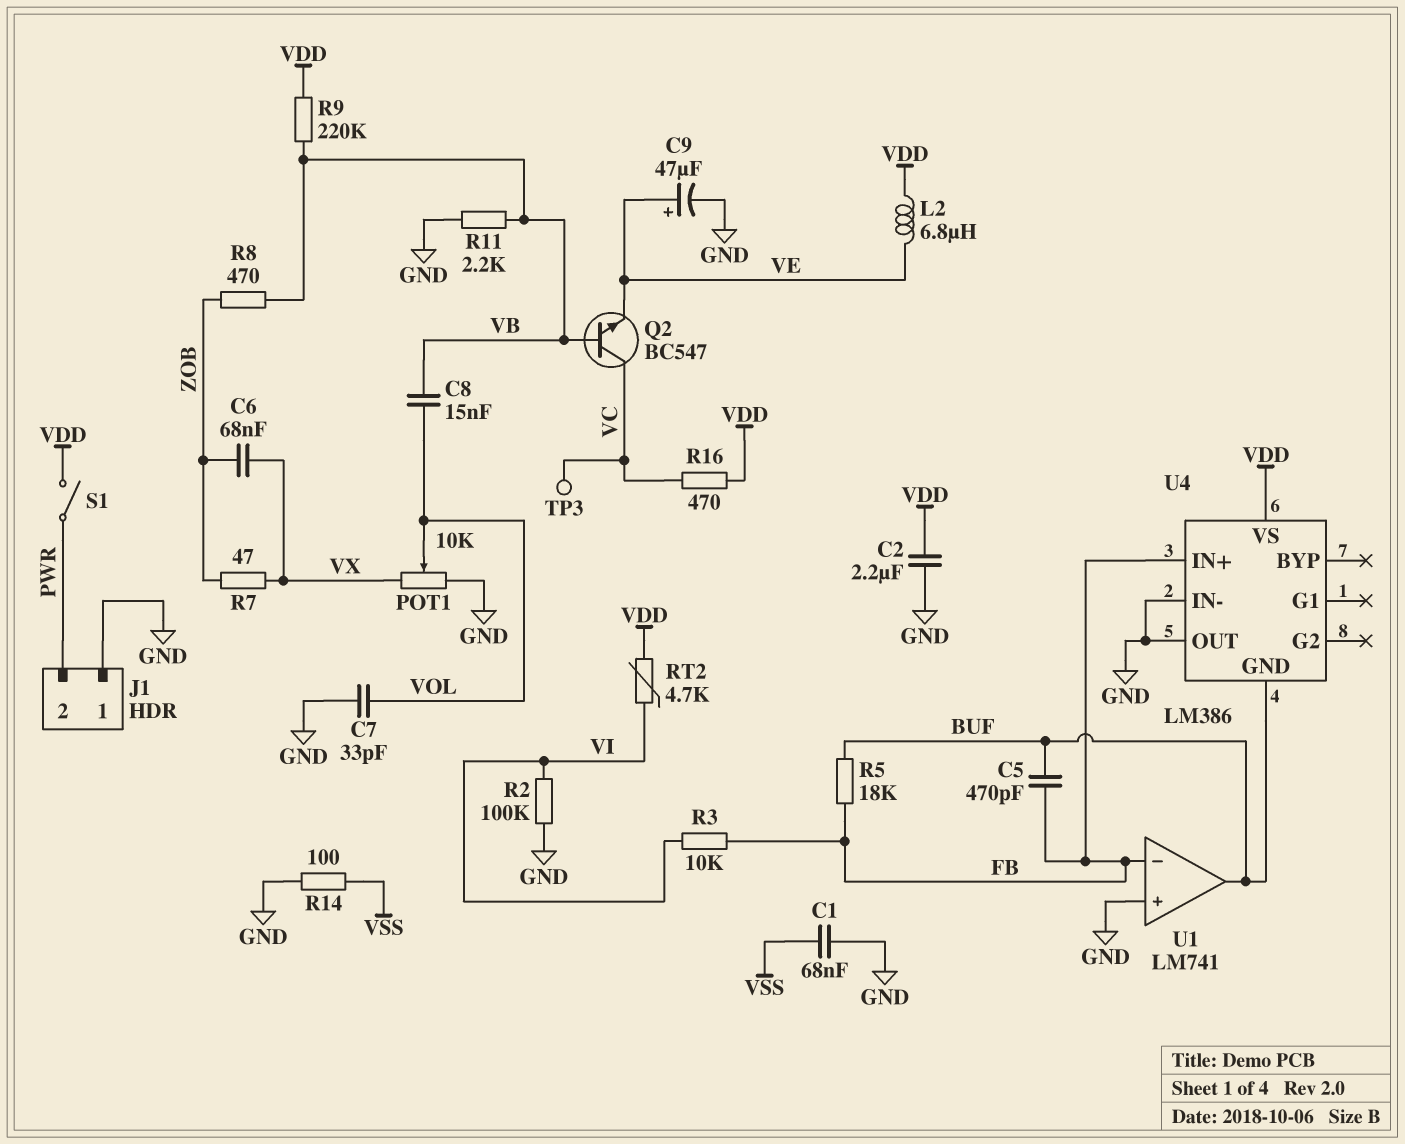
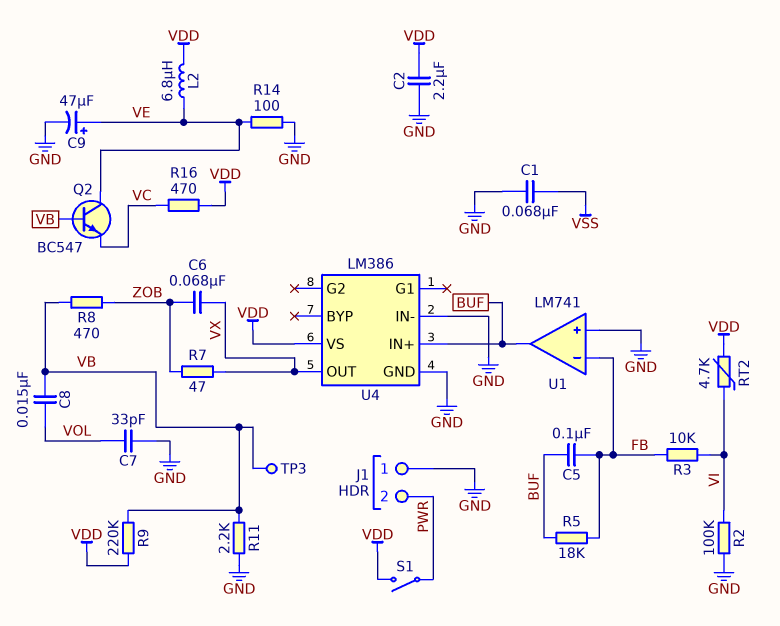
C5: 470pF (BUF, FB) -> 100nF (BUF, FB)
POT1: 10k (GND, VX, wiper VOL) -> none
Q2: NPN BC547 (B VB, C VC, E VE) -> NPN BC547 (B VB, C VE, E VC)
R14: 100 (GND, VSS) -> 100 (GND, VE)
TP3: test point (VC) -> test point (VB)
U4 pin GND: BUF -> GND
U4 pin IN+: FB -> BUF
U4 pin OUT: GND -> VX

